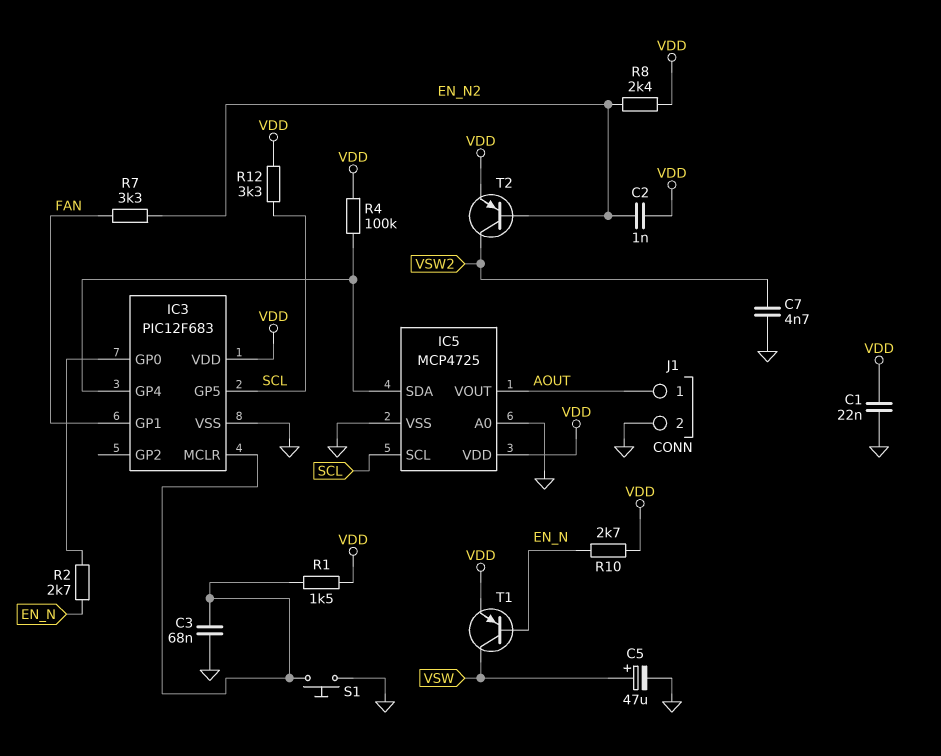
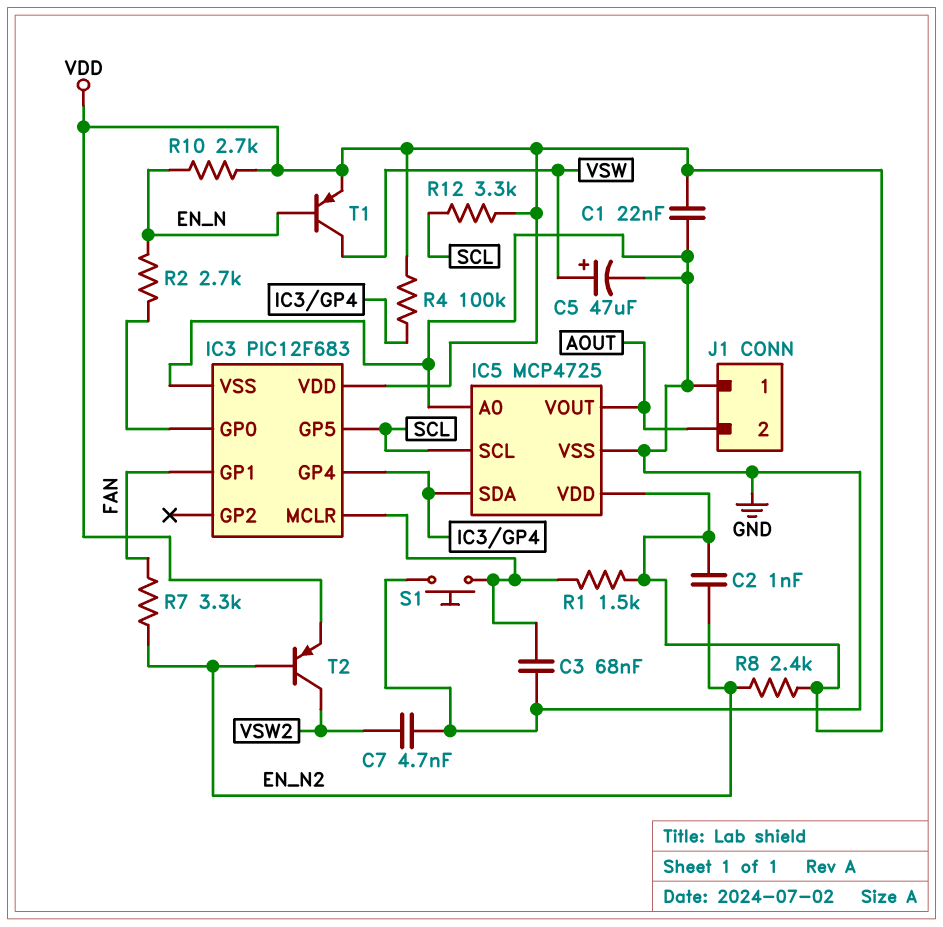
J1 pin 1: AOUT -> GND
J1 pin 2: GND -> AOUT

